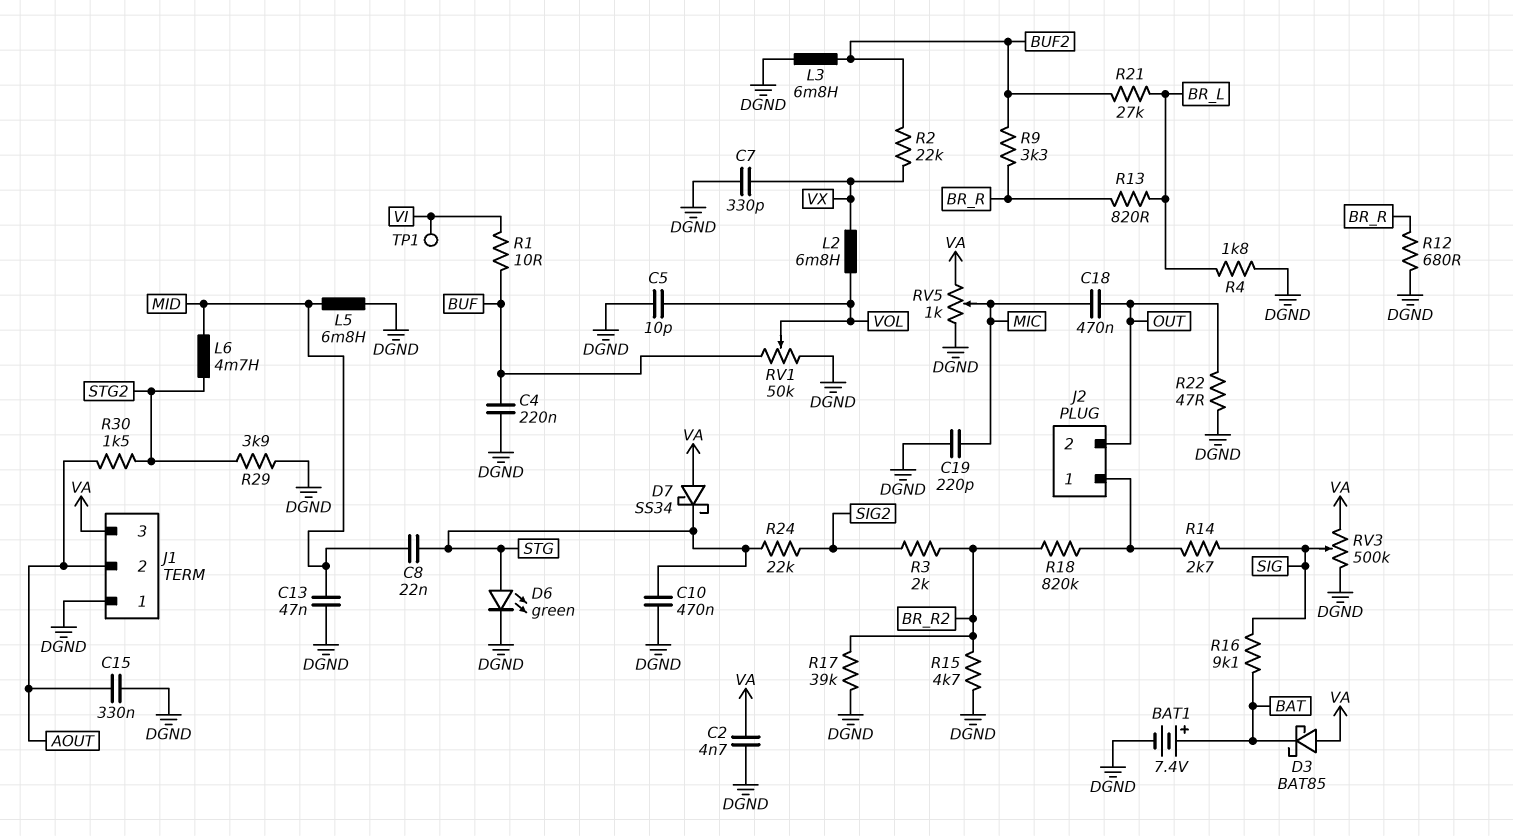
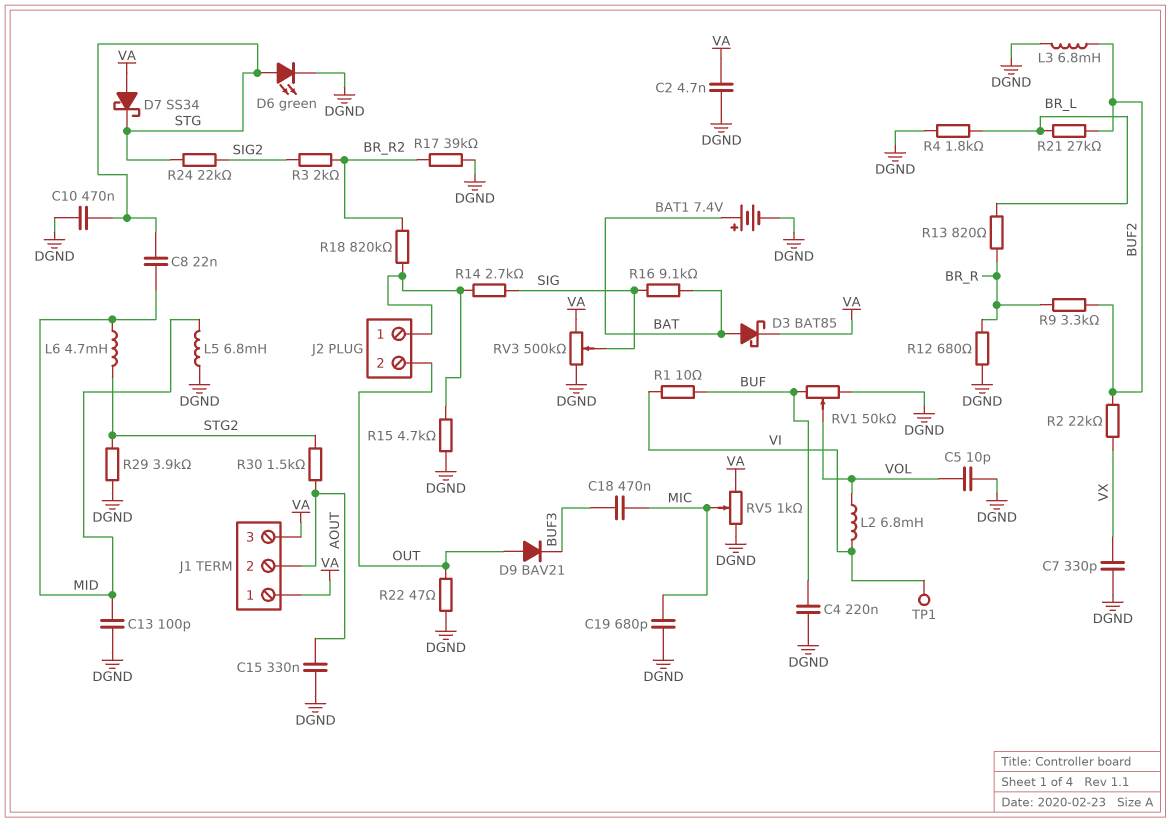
C13: 47nF (DGND, MID) -> 100pF (DGND, MID)
C18: 470nF (MIC, OUT) -> 470nF (BUF3, MIC)
C19: 220pF (DGND, MIC) -> 680pF (DGND, MIC)
D3: schottky BAT85 (A VA, K BAT) -> schottky BAT85 (A BAT, K VA)
D9: none -> diode BAV21 (A OUT, K BUF3)
J1 pin 1: DGND -> VA
L2: 6.8mH (VOL, VX) -> 6.8mH (VI, VOL)
R15: 4.7k (BR_R2, DGND) -> 4.7k (DGND, J2/1)

